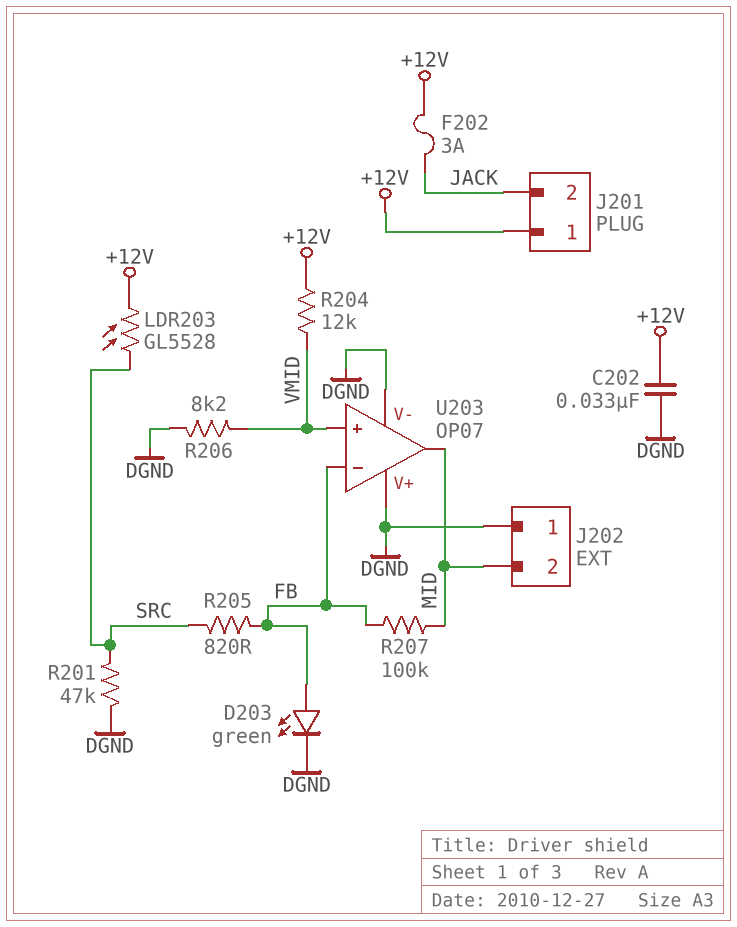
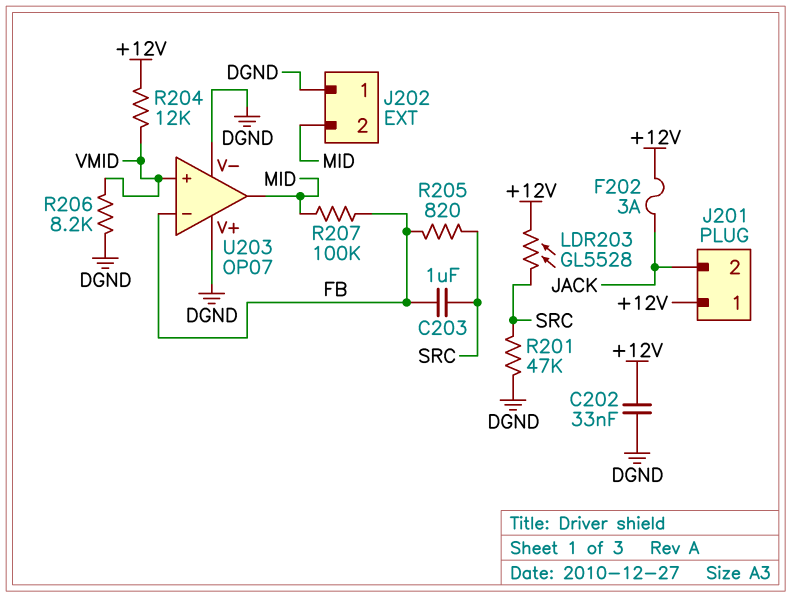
C203: none -> 1uF (FB, SRC)
D203: LED green (A FB, K DGND) -> none

